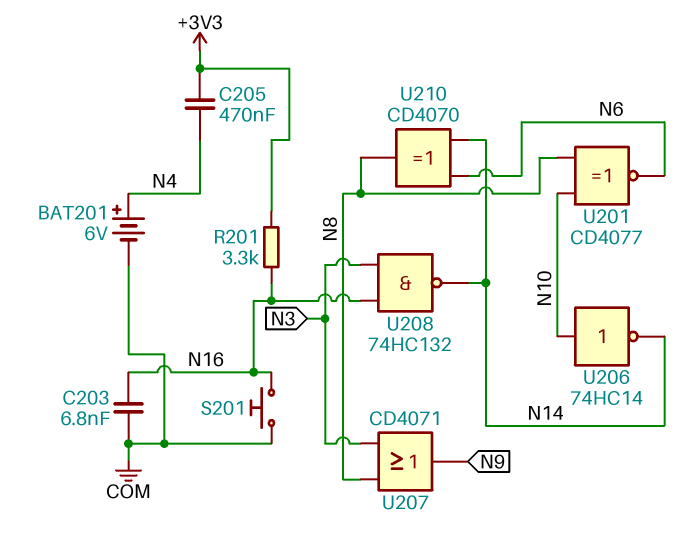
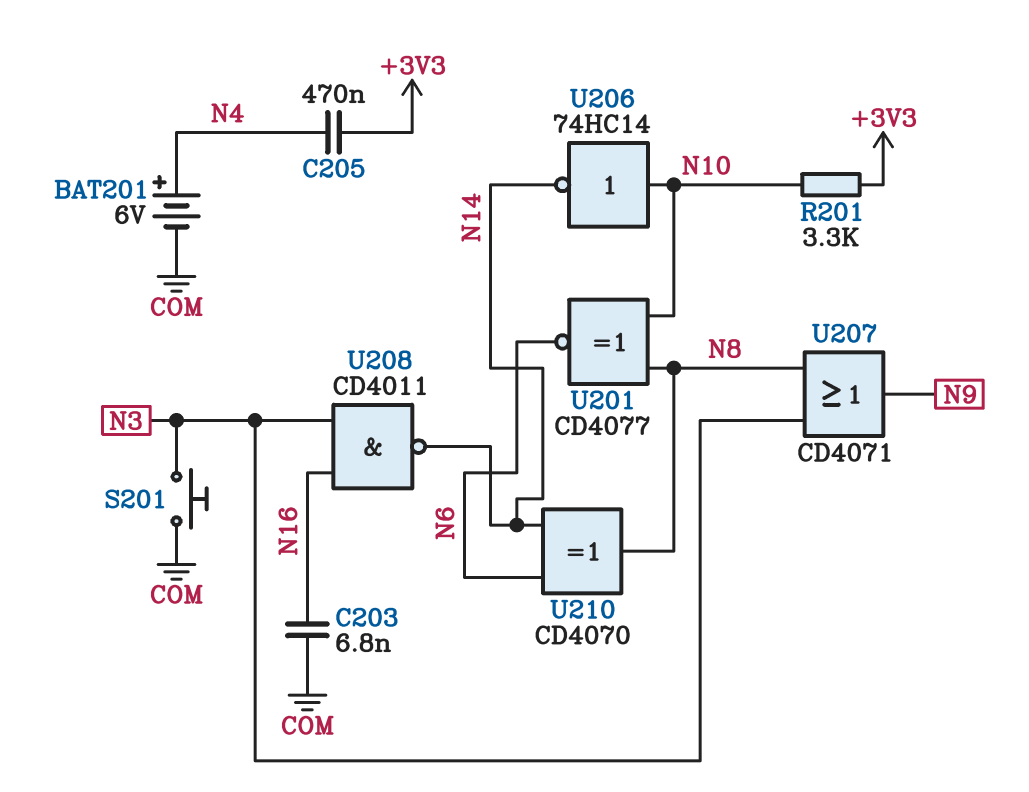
R201: 3.3k (+3V3, N16) -> 3.3k (+3V3, N10)
S201: button (COM, N16) -> button (COM, N3)
U208: NAND 74HC132 (in N3, in N16, out N14) -> NAND CD4011 (in N3, in N16, out N14)

